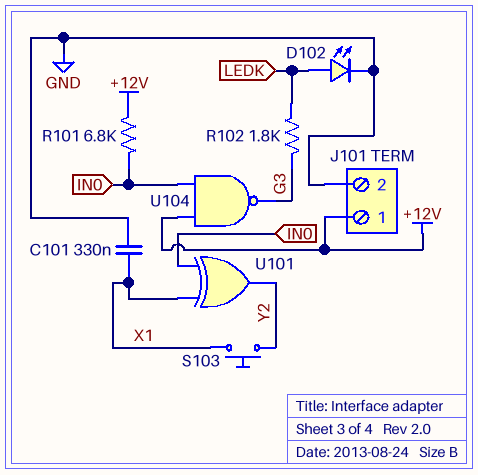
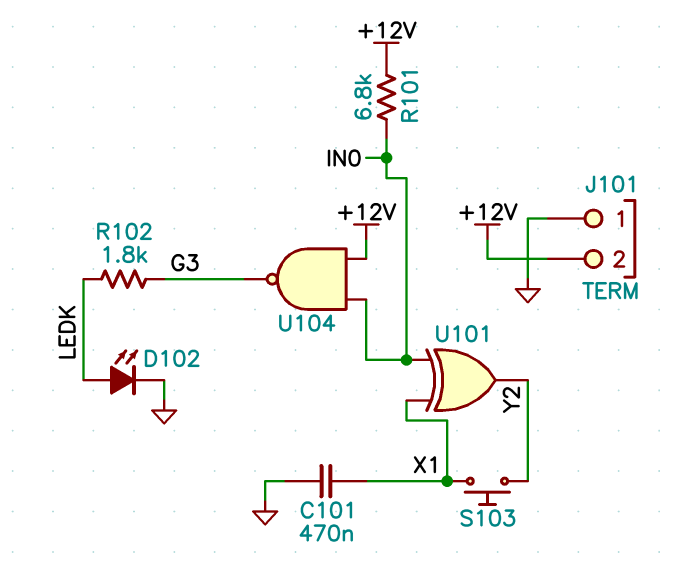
C101: 330nF (GND, X1) -> 470nF (GND, X1)
J101 pin 1: +12V -> GND
J101 pin 2: GND -> +12V

